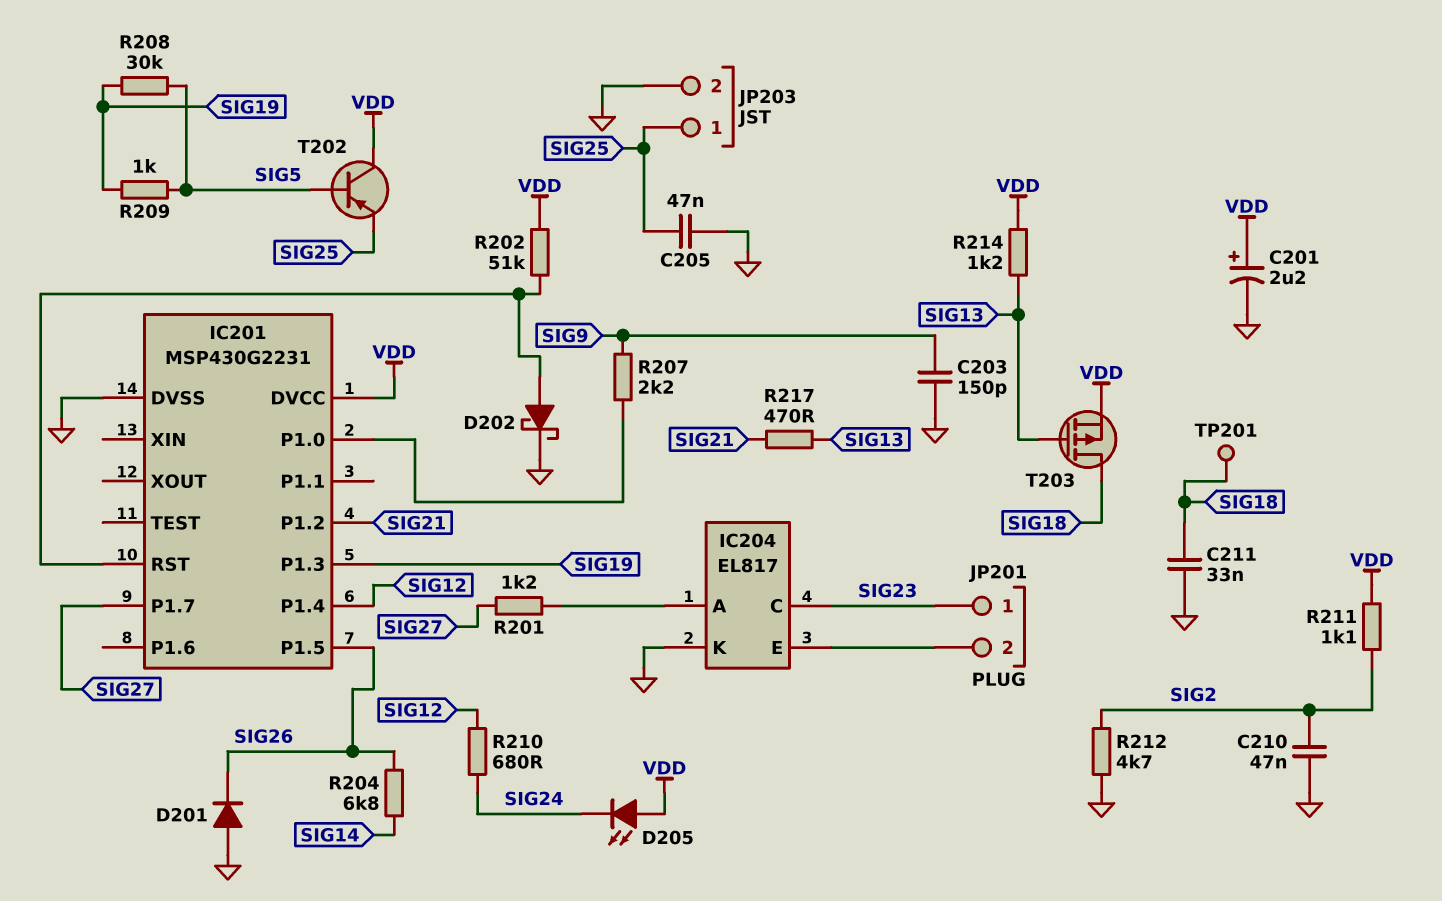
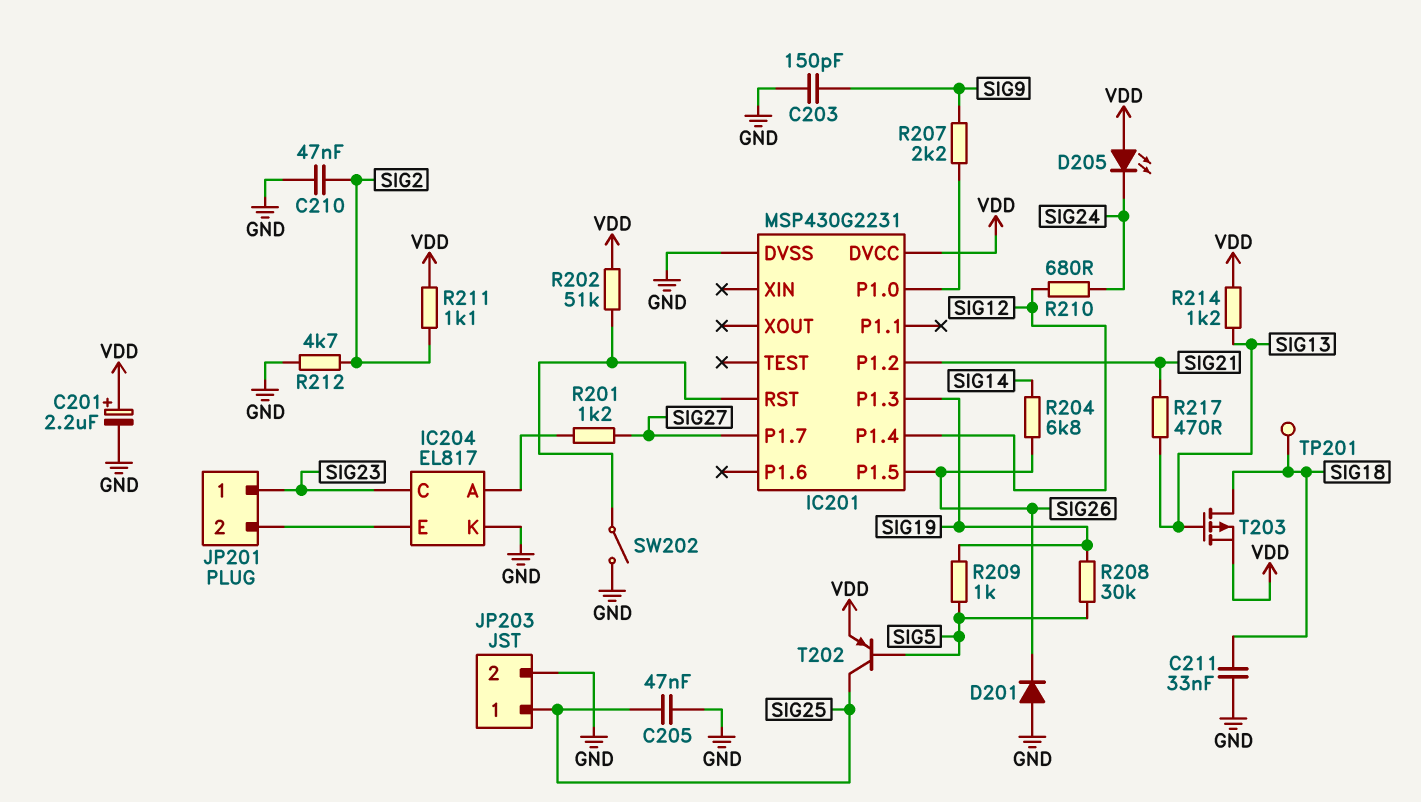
D202: schottky (A IC201/RST, K GND) -> none
SW202: none -> switch (GND, IC201/RST)
T202: PNP (B SIG5, C VDD, E SIG25) -> PNP (B SIG5, C SIG25, E VDD)

